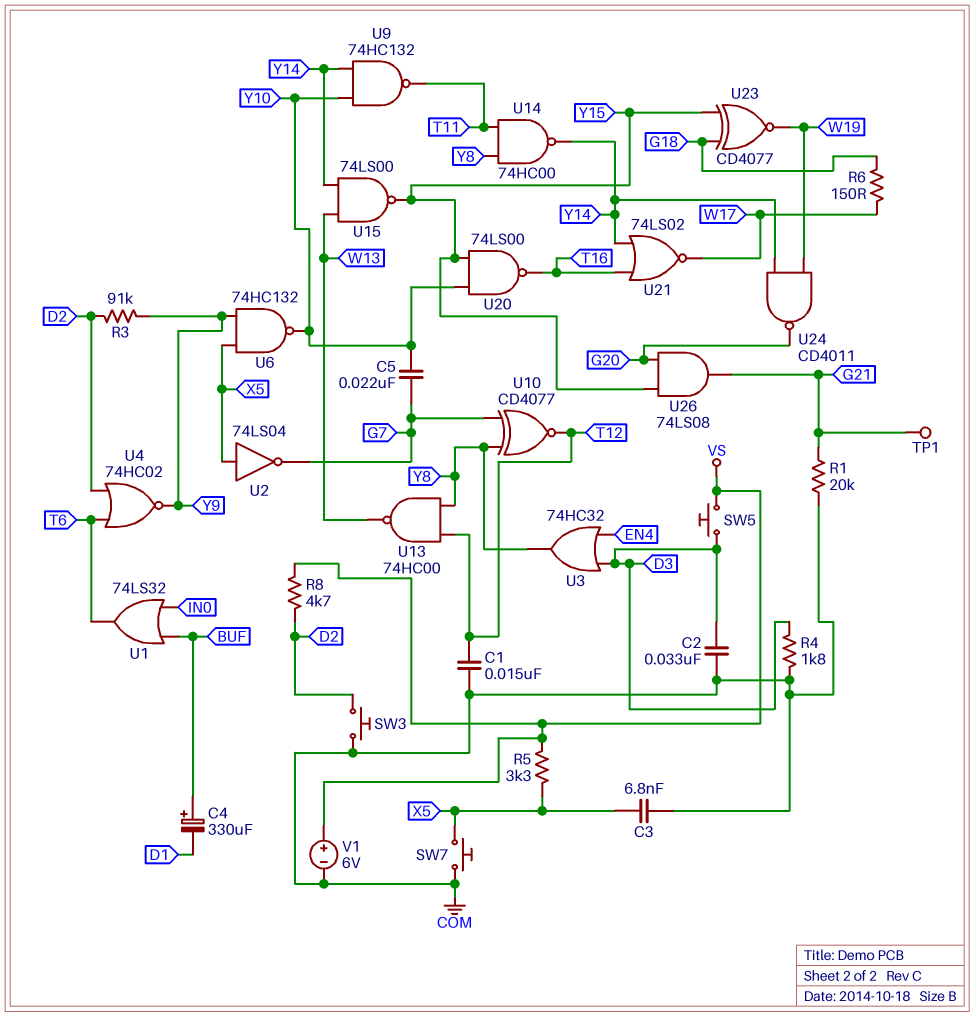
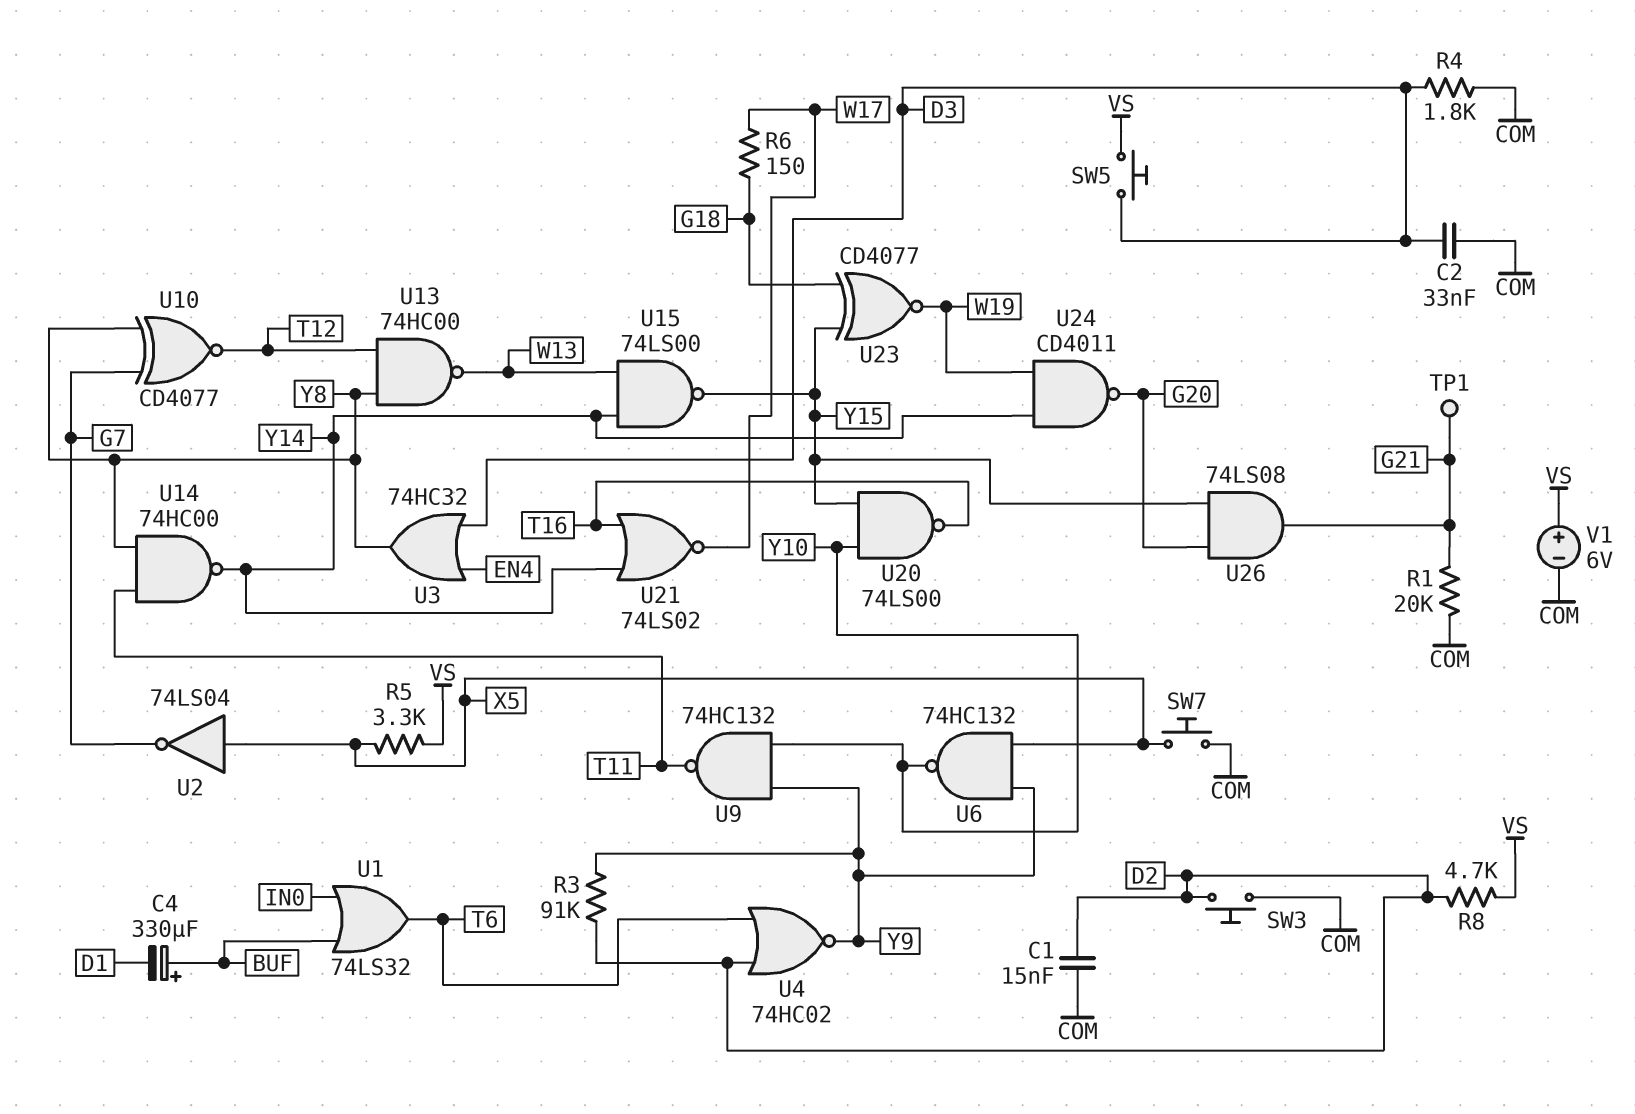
C1: 15nF (COM, T12) -> 15nF (COM, D2)
C3: 6.8nF (COM, X5) -> none
C5: 22nF (G7, Y10) -> none
U9: NAND 74HC132 (in Y10, in Y14, out T11) -> NAND 74HC132 (in Y9, in Y10, out T11)

